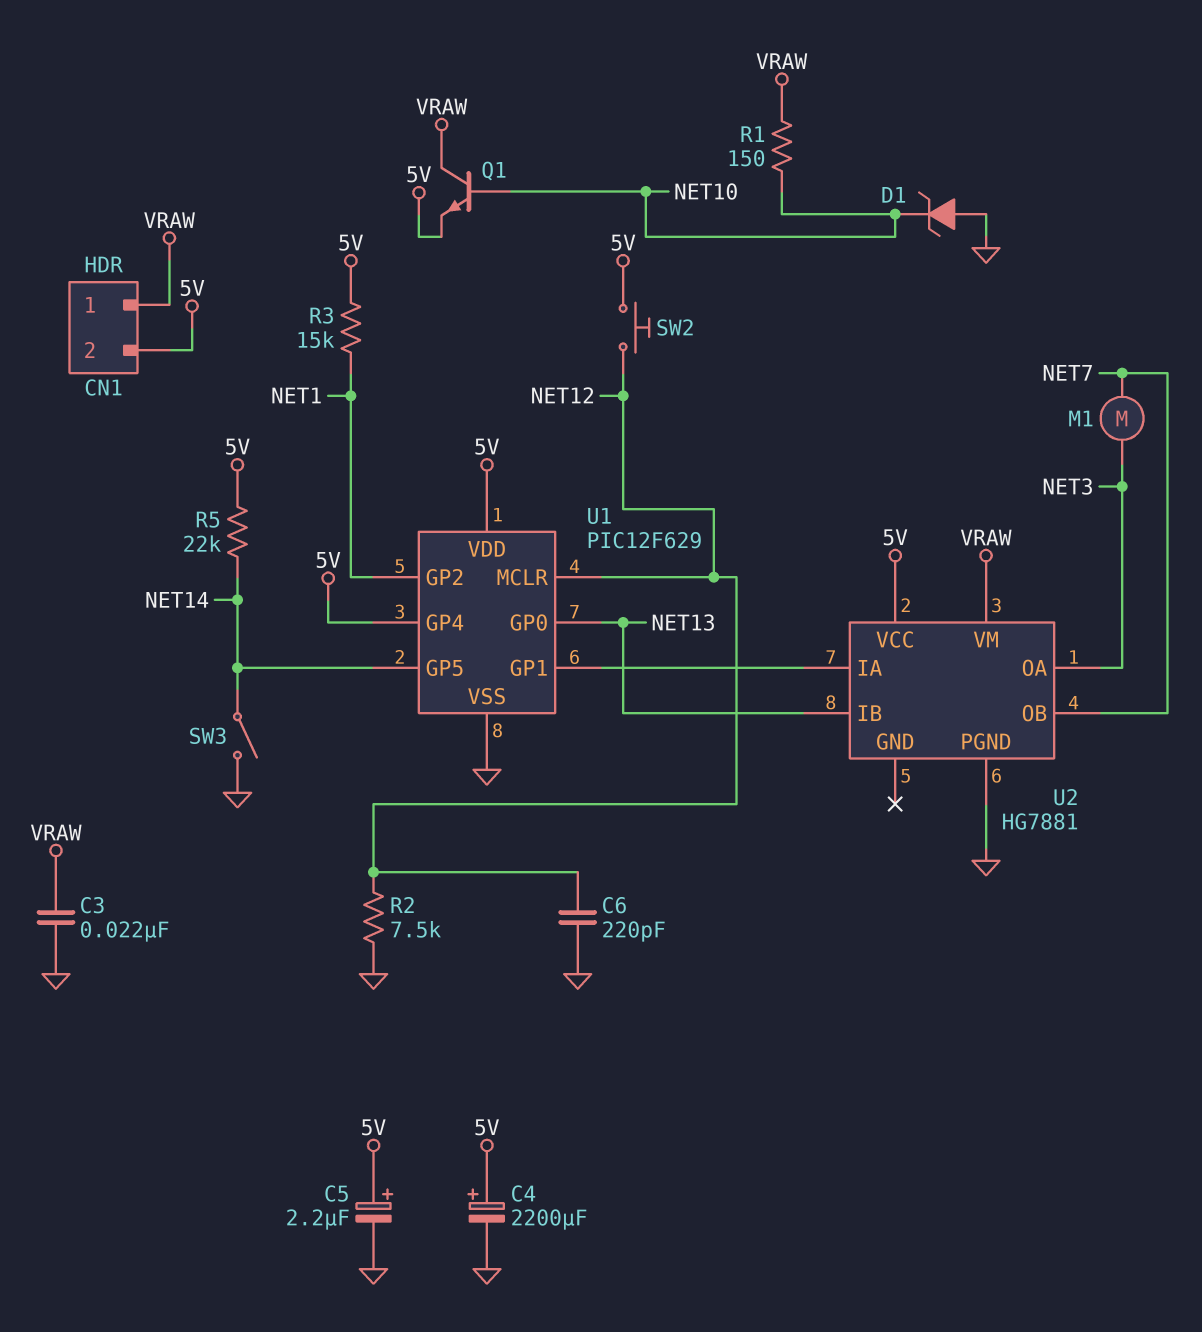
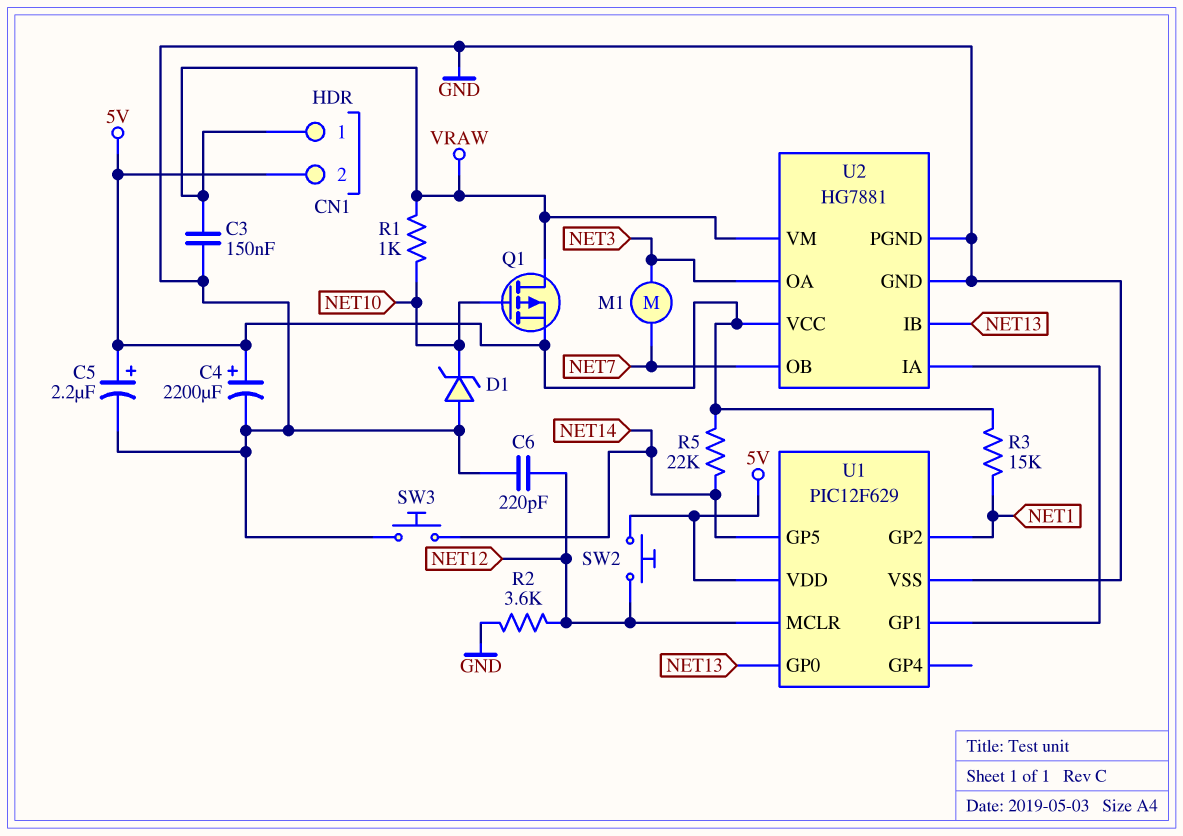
C3: 22nF (GND, VRAW) -> 150nF (GND, VRAW)
Q1: NPN (B NET10, C VRAW, E 5V) -> PMOS (G NET10, D VRAW, S 5V)
R1: 150 (NET10, VRAW) -> 1k (NET10, VRAW)
R2: 7.5k (GND, NET12) -> 3.6k (GND, NET12)
SW3: switch (GND, NET14) -> button (GND, NET14)
U1 pin GP4: 5V -> none
U2 pin GND: none -> GND

